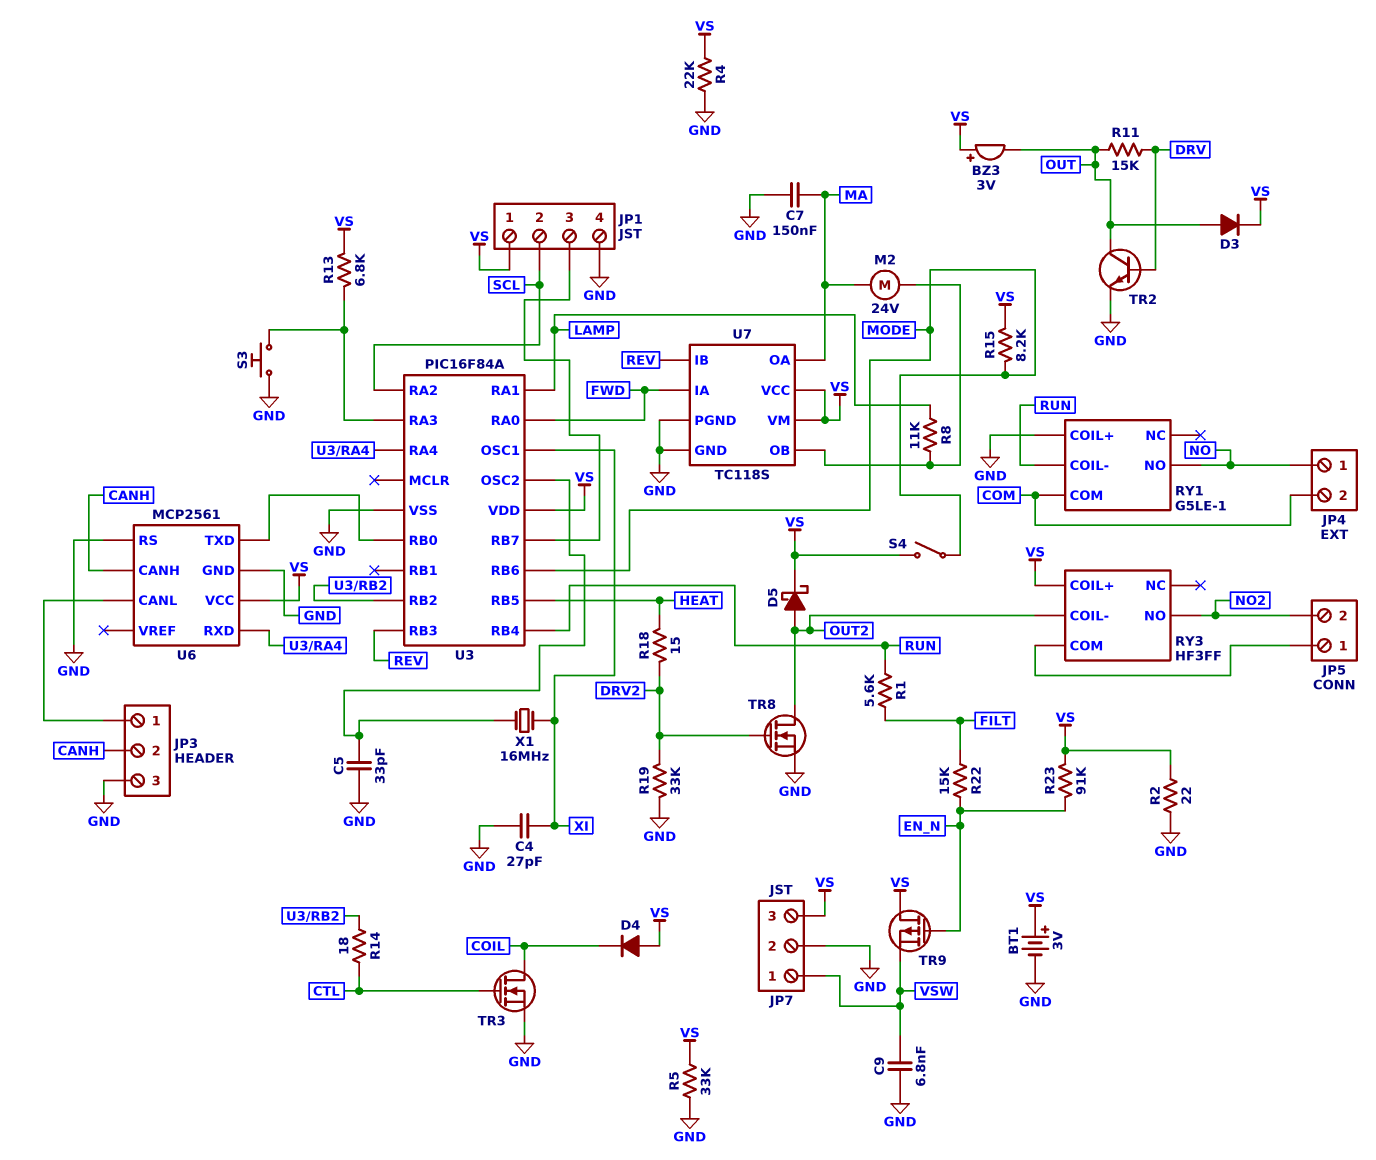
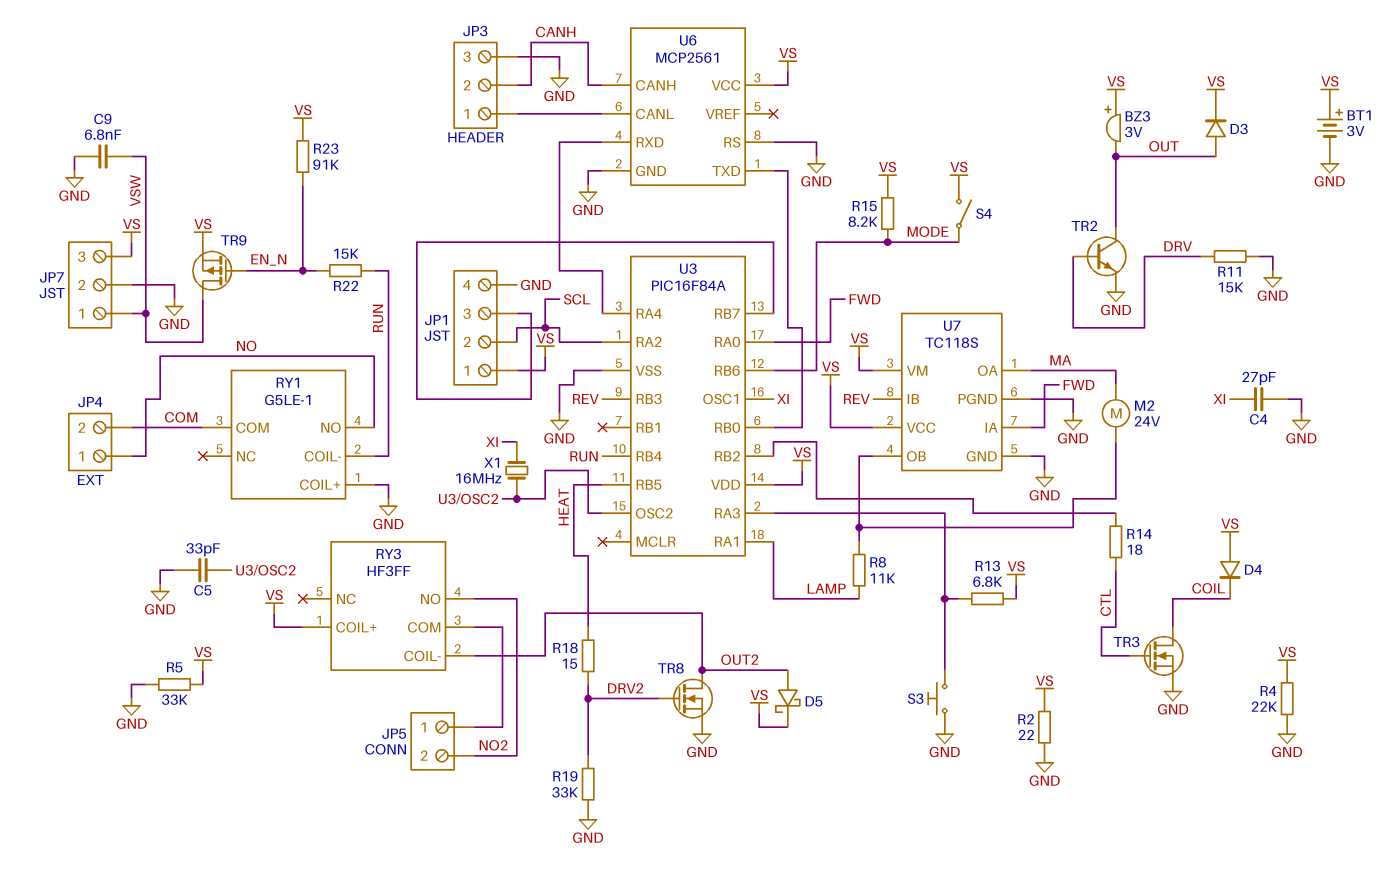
C7: 150nF (GND, MA) -> none
R1: 5.6k (FILT, RUN) -> none
R11: 15k (DRV, OUT) -> 15k (DRV, GND)
R22: 15k (EN_N, FILT) -> 15k (EN_N, RUN)
TR9: PMOS (G EN_N, D VS, S VSW) -> PMOS (G EN_N, D VSW, S VS)

